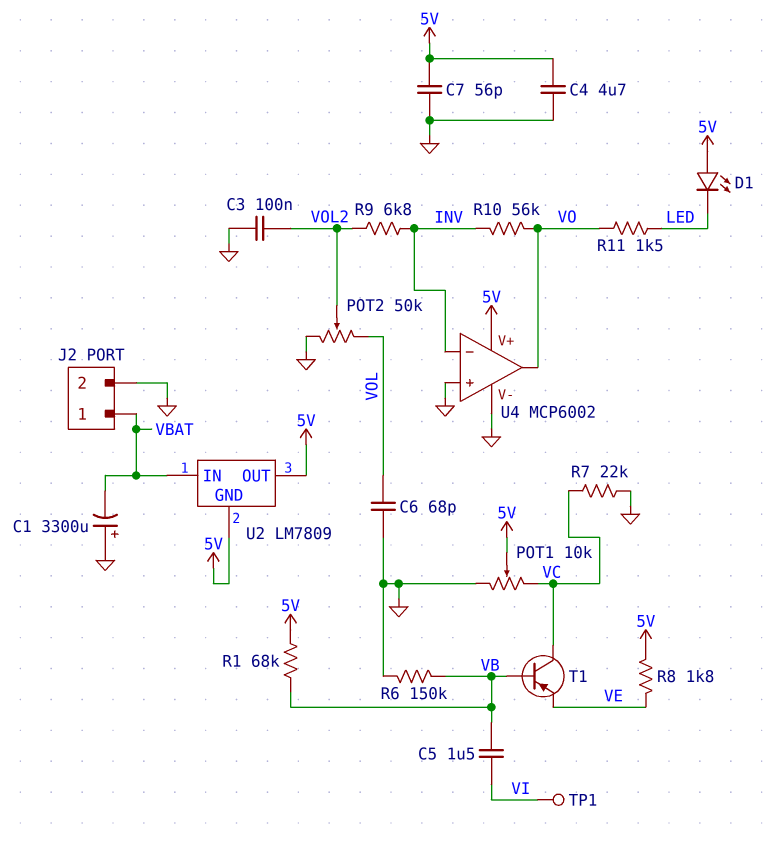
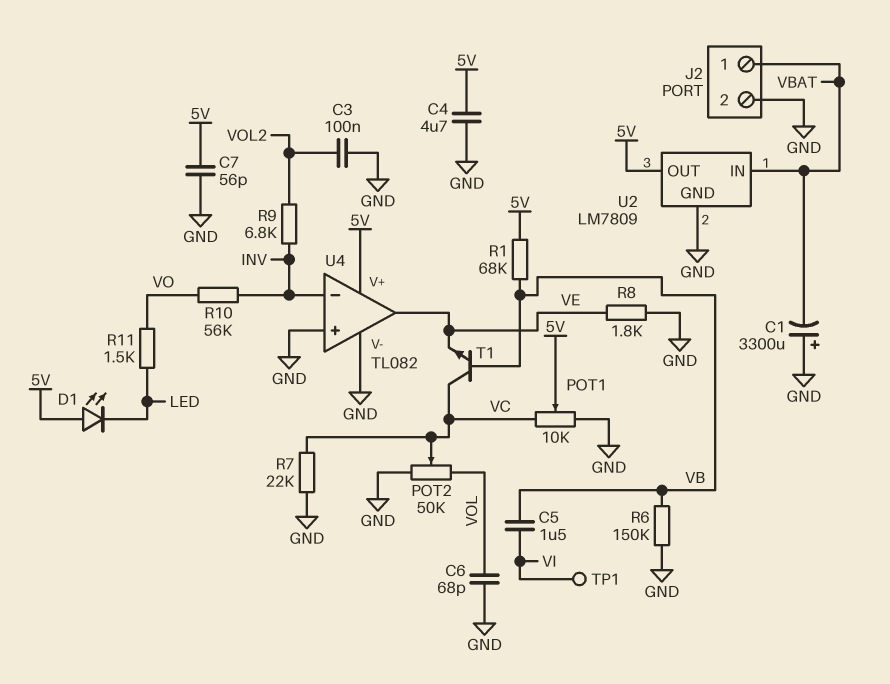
POT2: 50k (GND, VOL, wiper VOL2) -> 50k (GND, VOL, wiper VC)
R8: 1.8k (5V, VE) -> 1.8k (GND, VE)
T1: PNP (B VB, C VC, E VE) -> NPN (B VB, C VC, E VE)
U2 pin GND: 5V -> GND
U4: MCP6002 -> TL082
U4 pin out: VO -> VE

